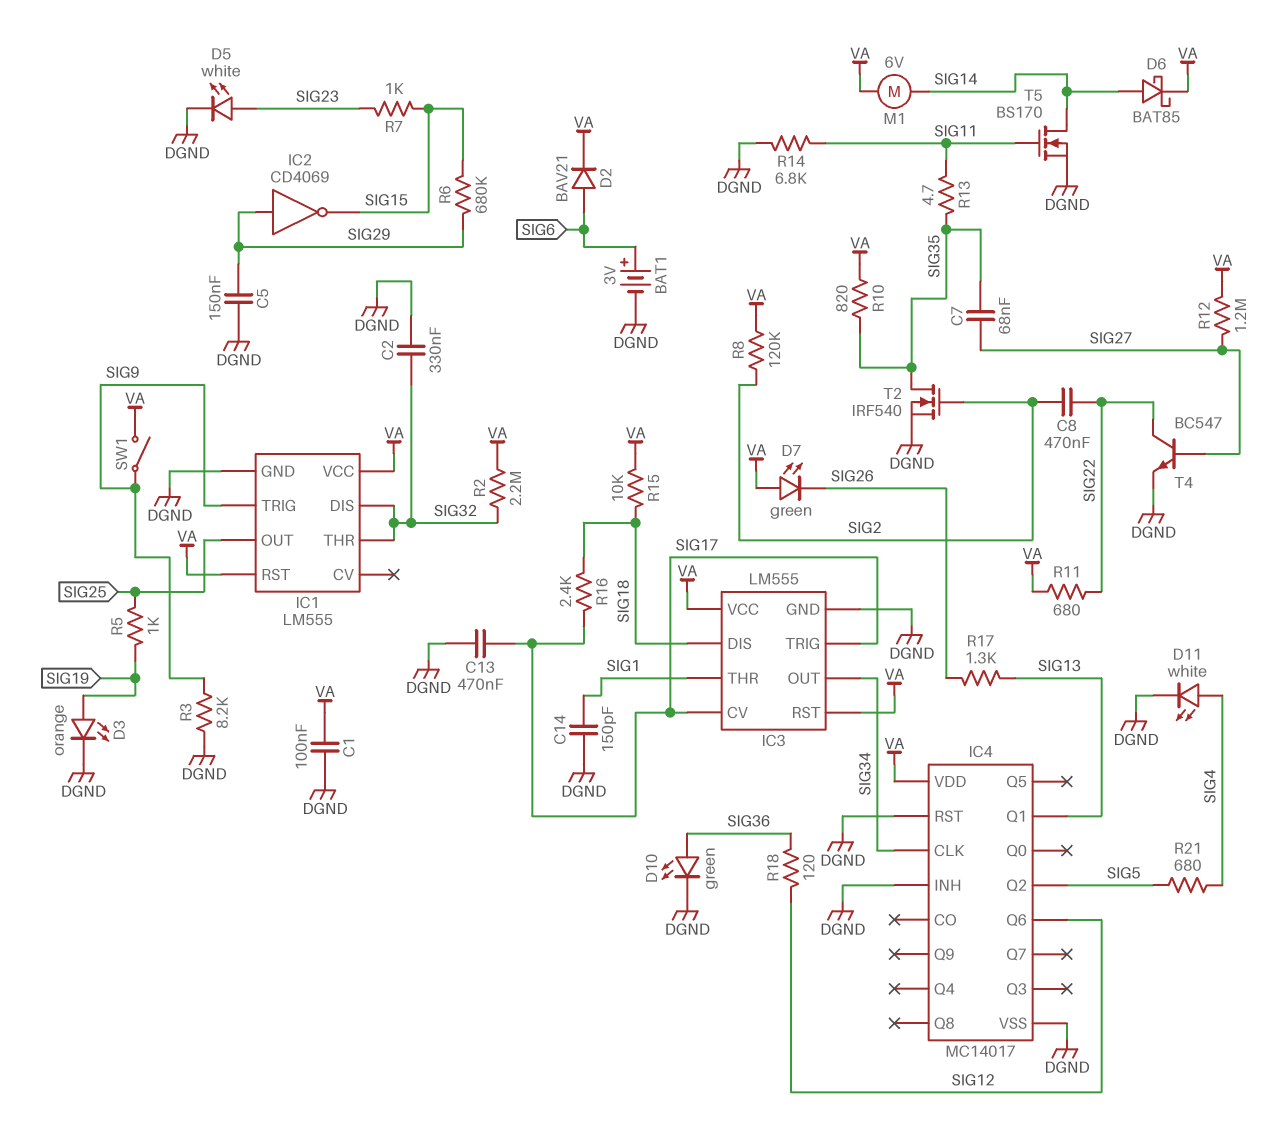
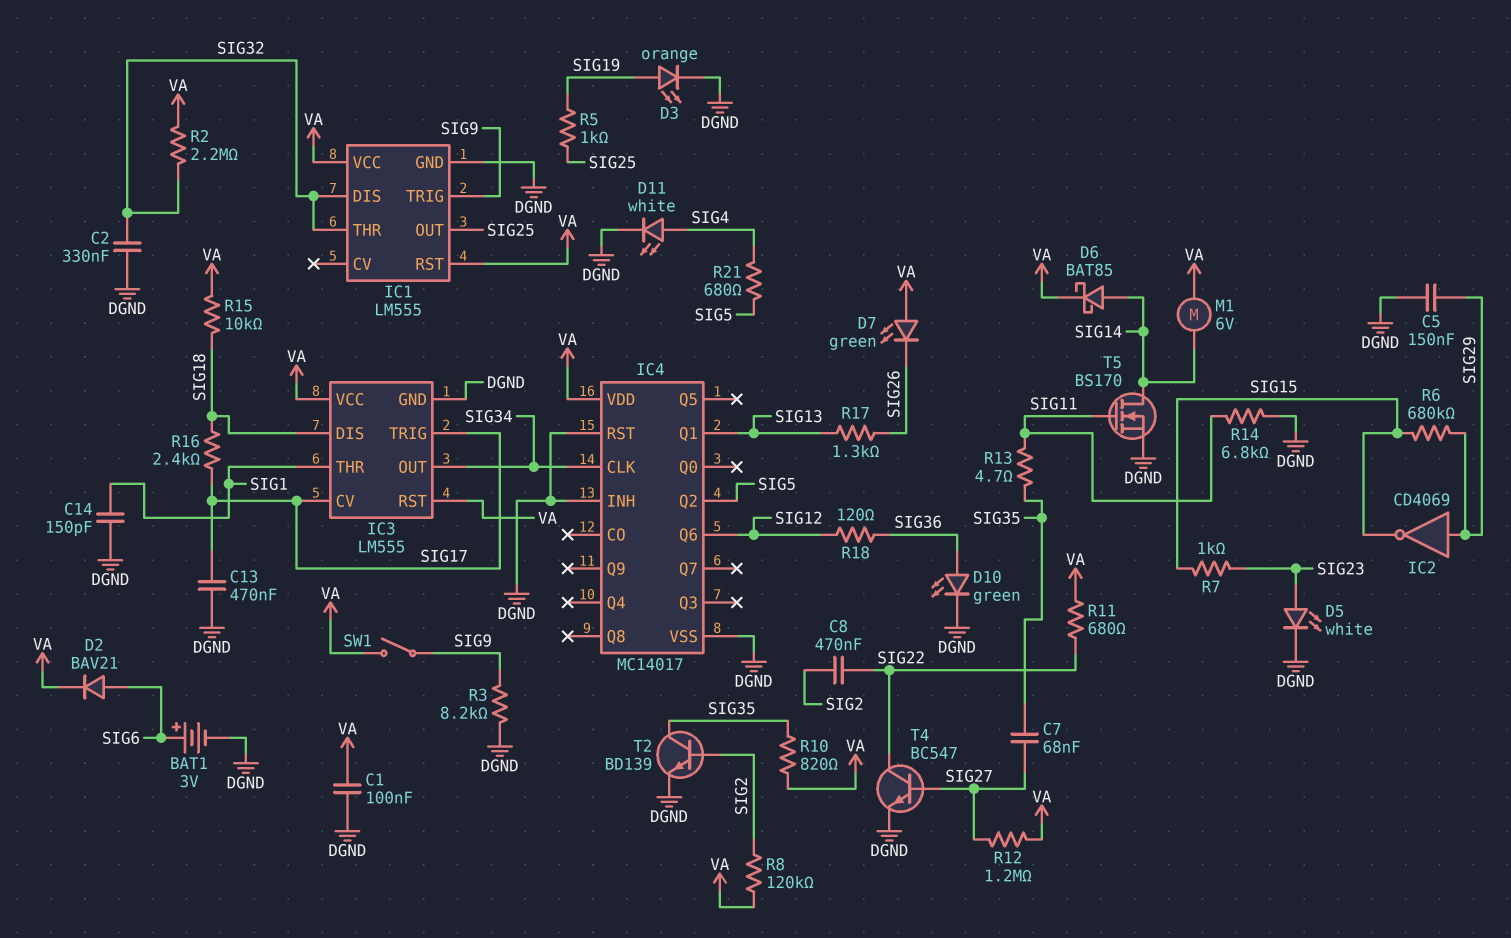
T2: NMOS IRF540 (G SIG2, D SIG35, S DGND) -> NPN BD139 (B SIG2, C SIG35, E DGND)

